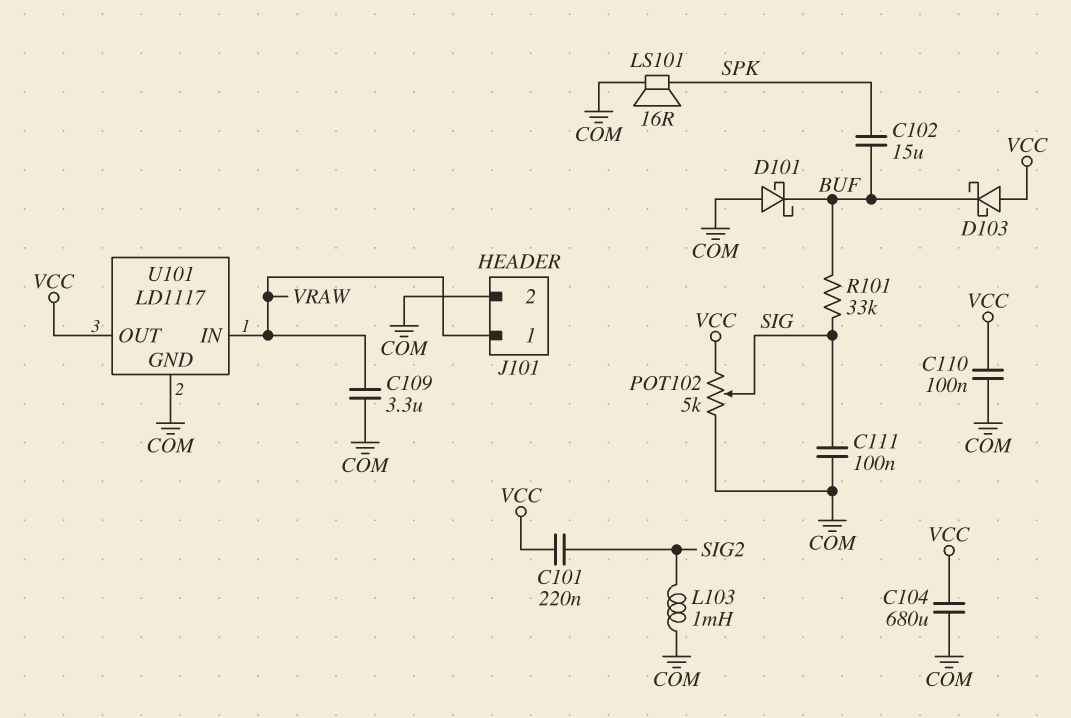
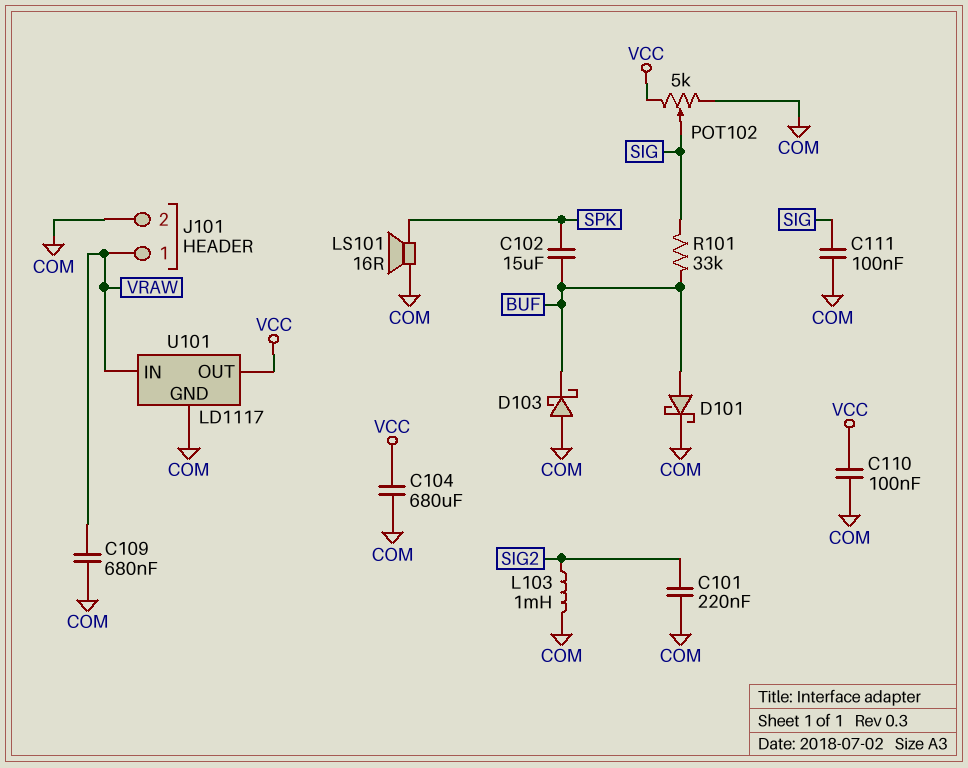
C101: 220nF (SIG2, VCC) -> 220nF (COM, SIG2)
C109: 3.3uF (COM, VRAW) -> 680nF (COM, VRAW)
D101: schottky (A COM, K BUF) -> schottky (A BUF, K COM)
D103: schottky (A VCC, K BUF) -> schottky (A COM, K BUF)

